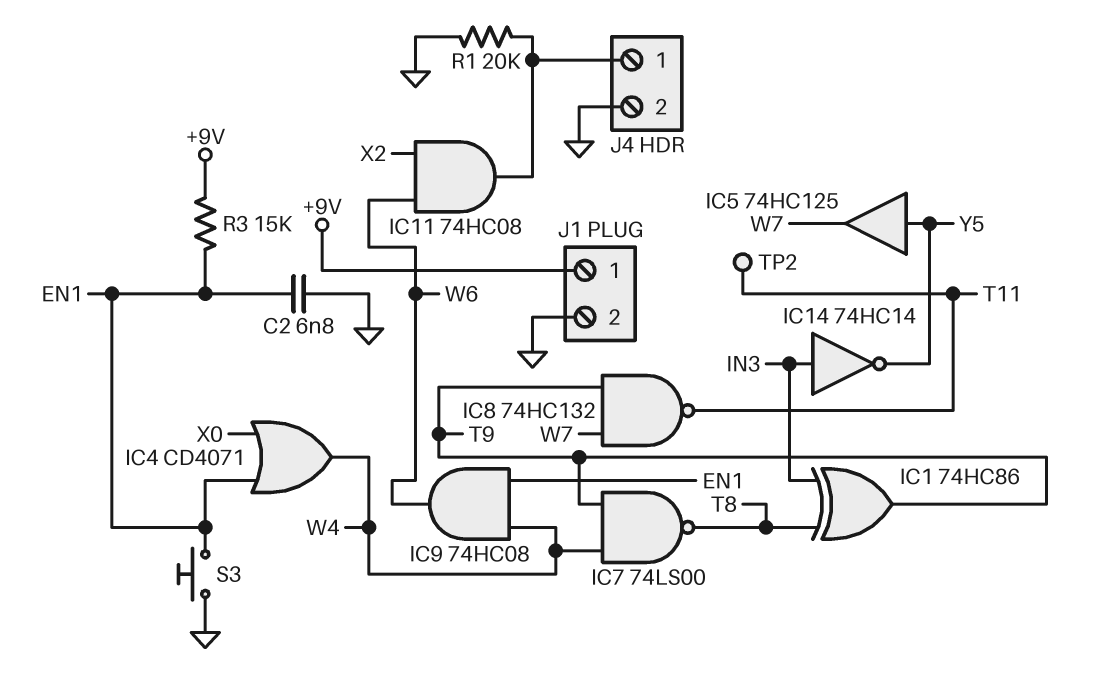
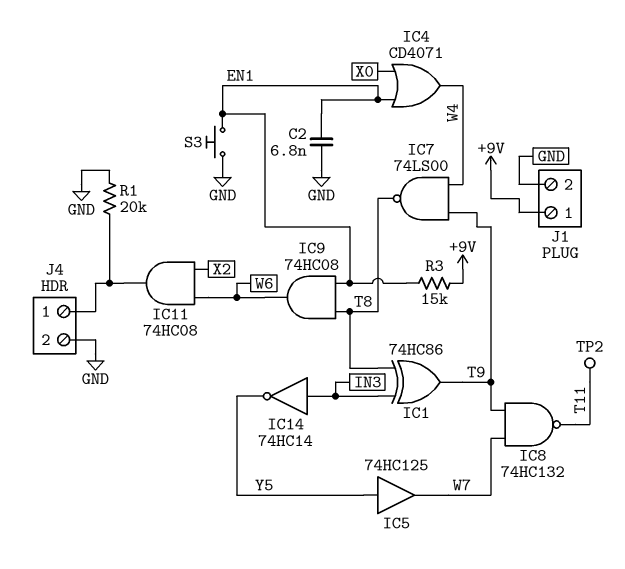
IC9: AND 74HC08 (in EN1, in W4, out W6) -> AND 74HC08 (in EN1, in T8, out W6)

